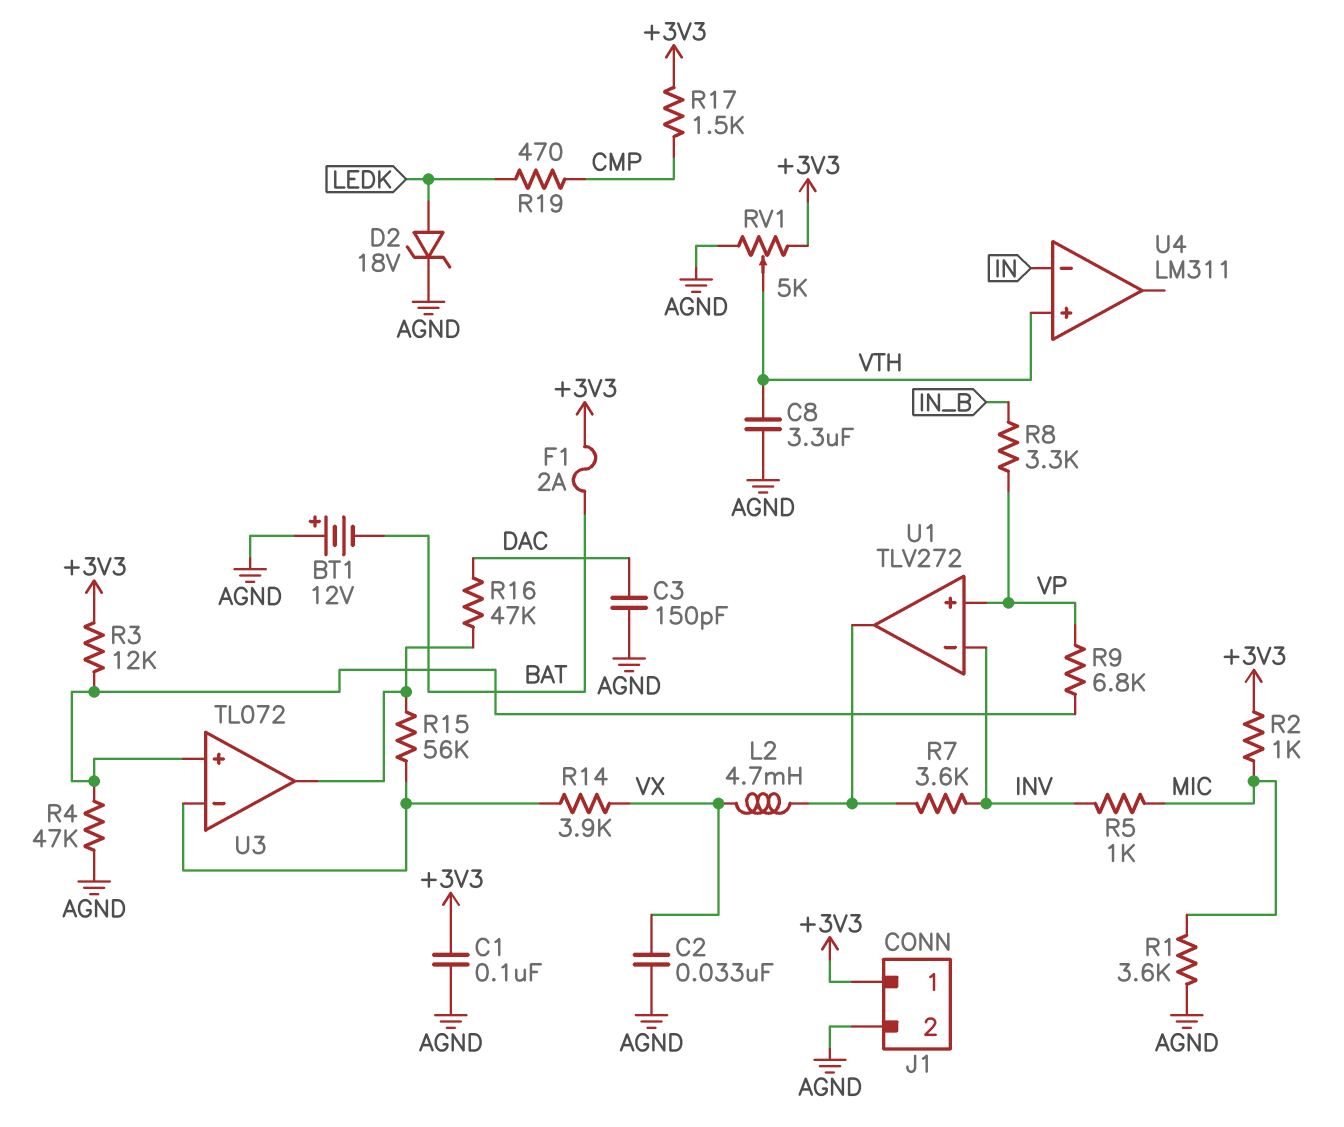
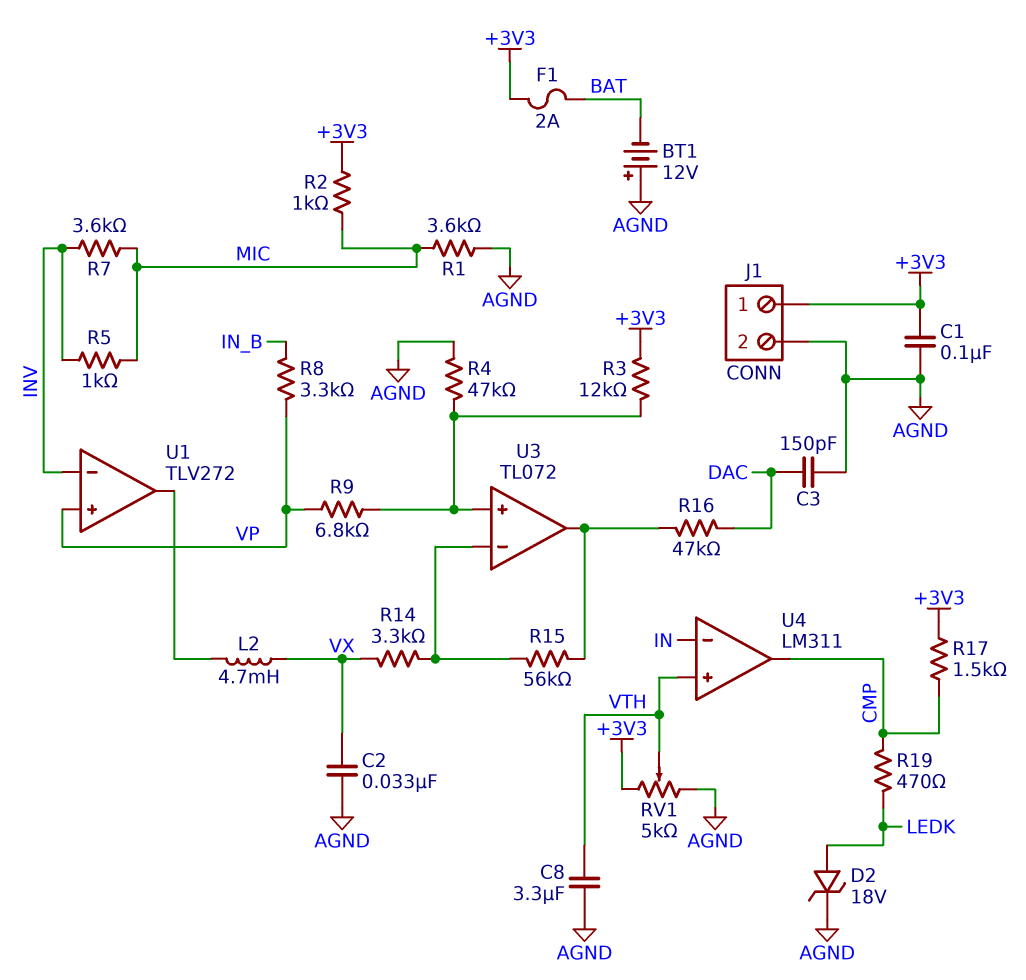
R7: 3.6k (INV, U1/out) -> 3.6k (INV, MIC)
R14: 3.9k (U3/in-, VX) -> 3.3k (U3/in-, VX)
U4 pin out: none -> CMP

